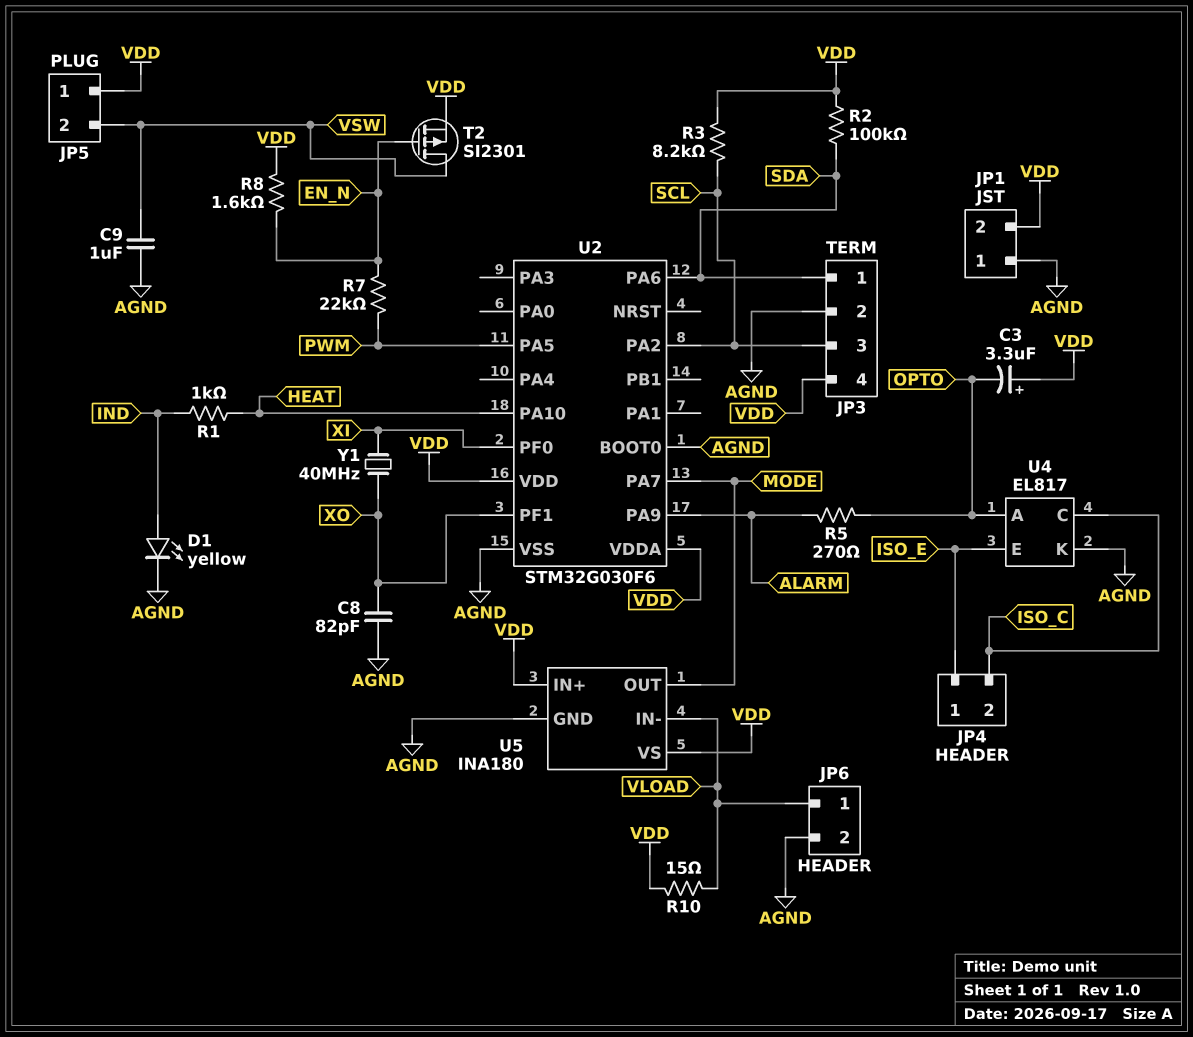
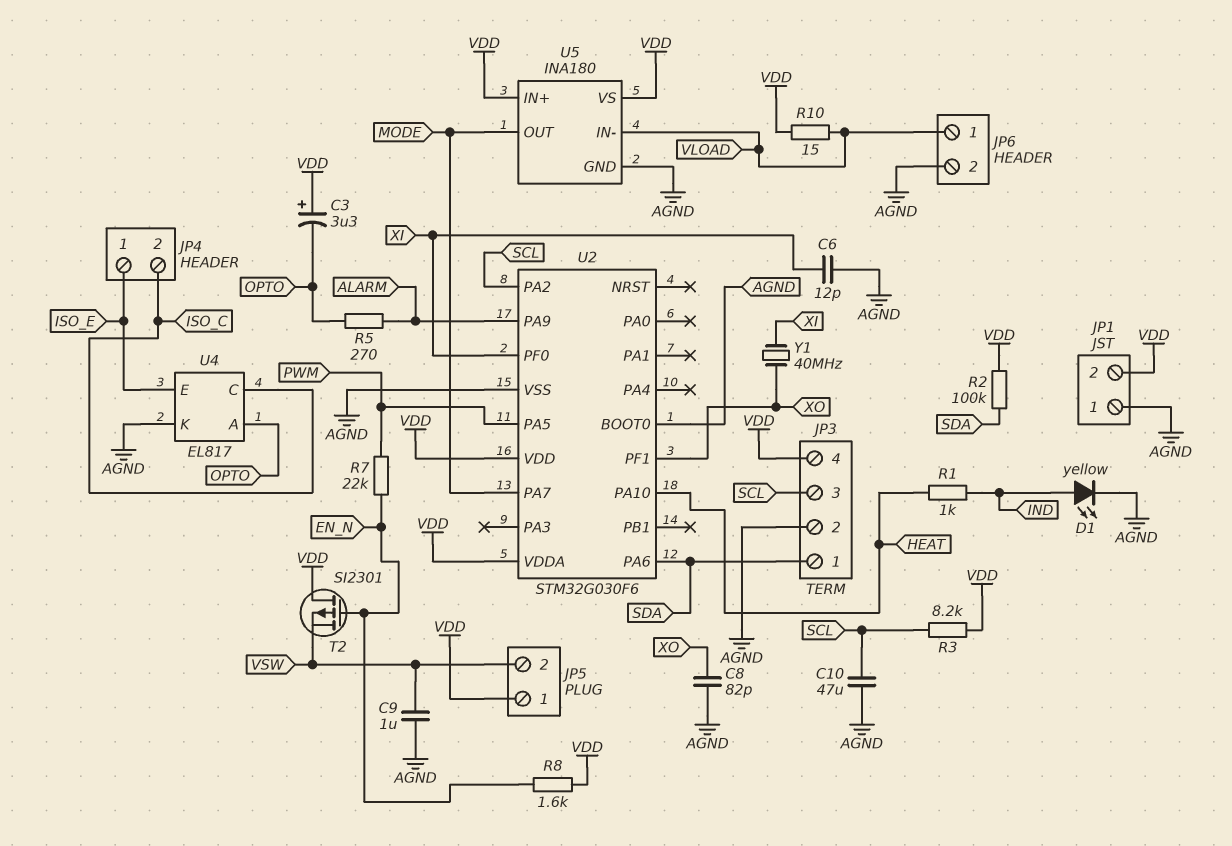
C6: none -> 12pF (AGND, XI)
C10: none -> 47uF (AGND, SCL)
T2: PMOS SI2301 (G EN_N, D VSW, S VDD) -> PMOS SI2301 (G EN_N, D VDD, S VSW)

